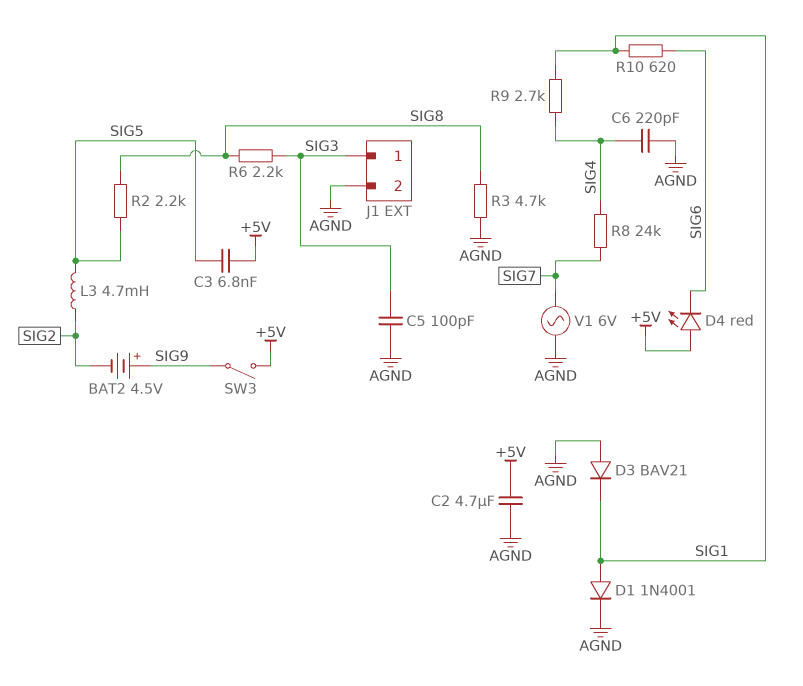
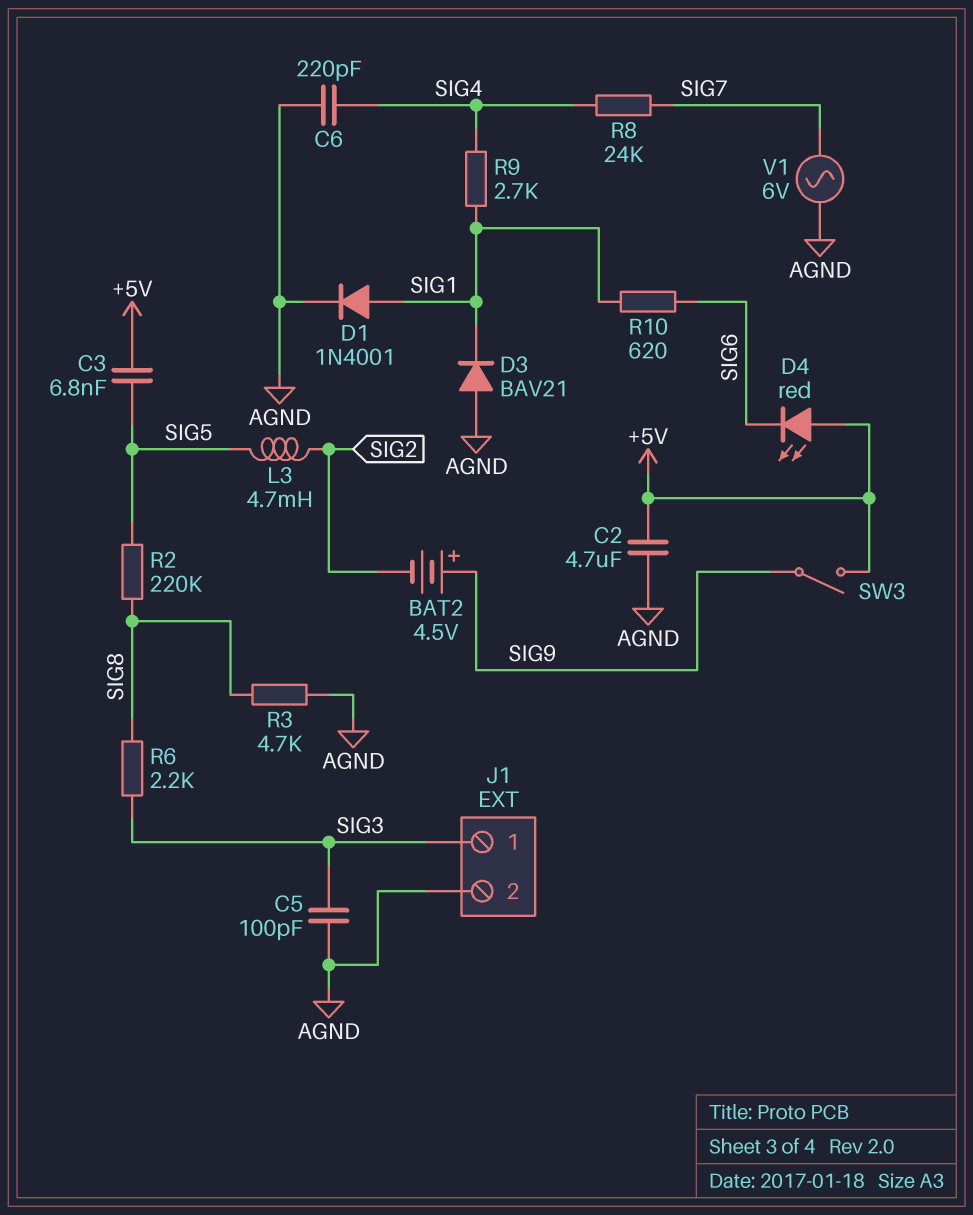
R2: 2.2k (SIG5, SIG8) -> 220k (SIG5, SIG8)

